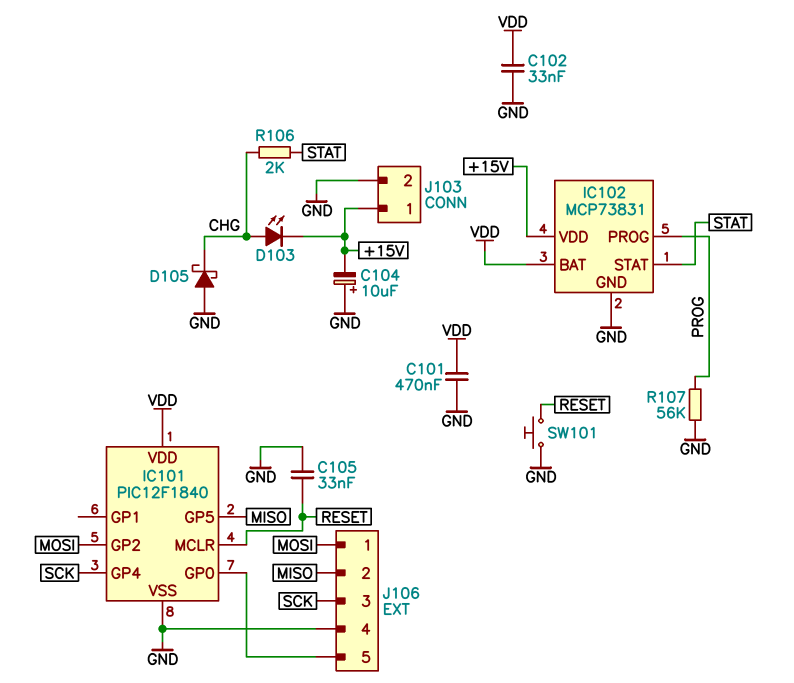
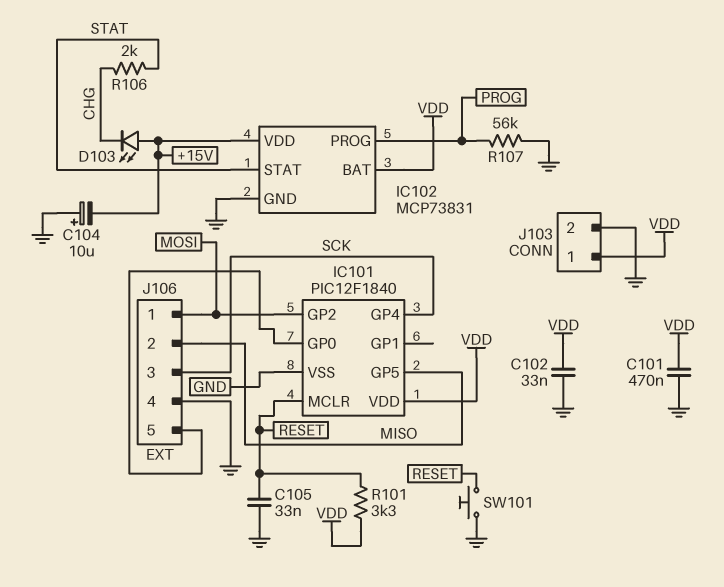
D103: LED (A CHG, K +15V) -> LED (A +15V, K CHG)
D105: schottky (A GND, K CHG) -> none
J103 pin 1: +15V -> VDD
R101: none -> 3.3k (RESET, VDD)

